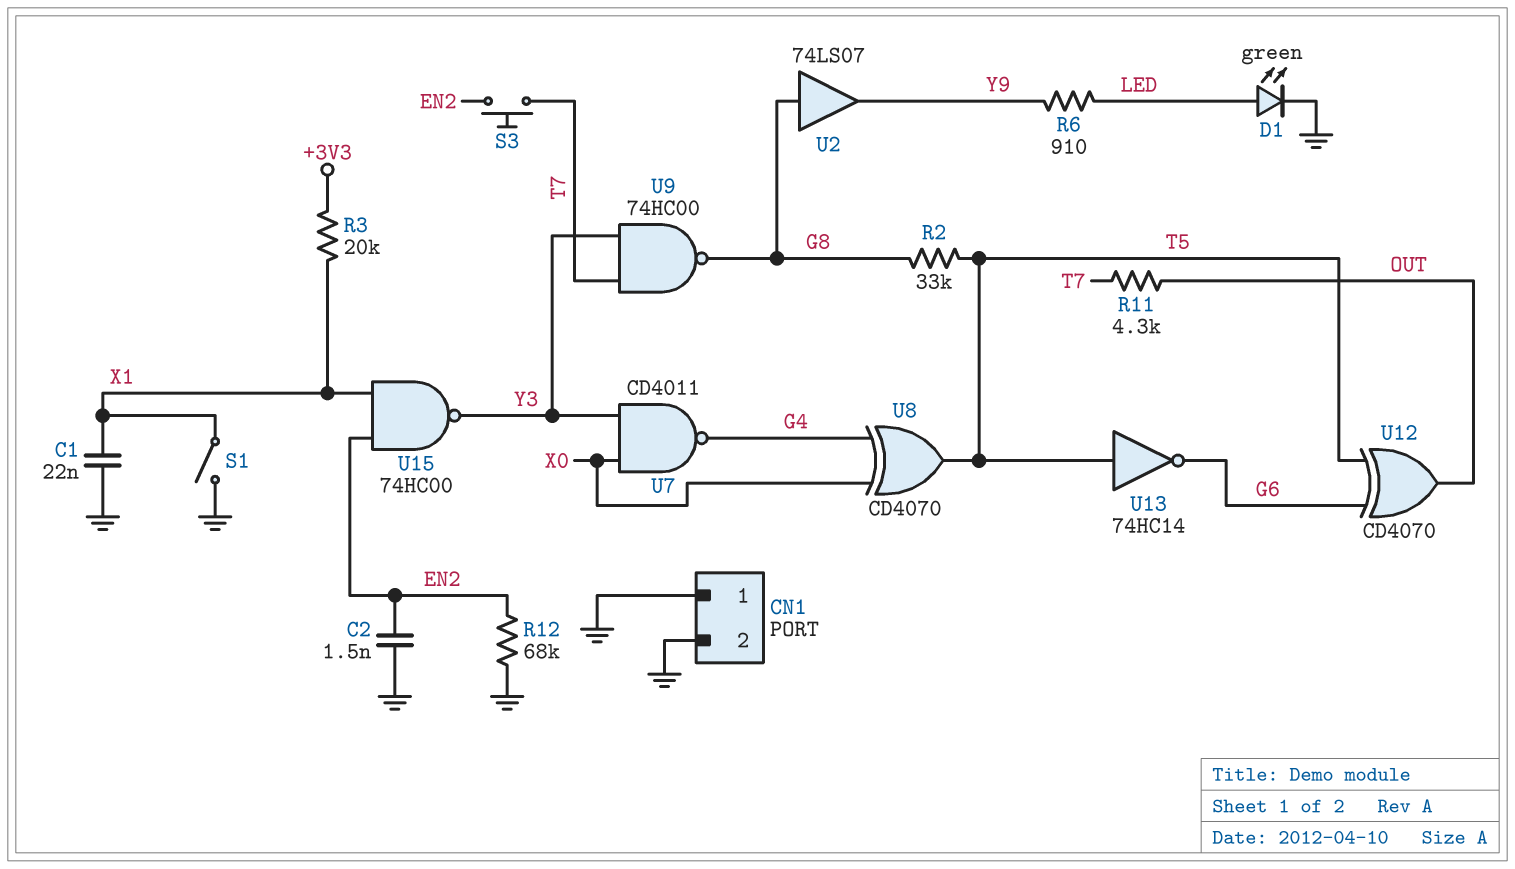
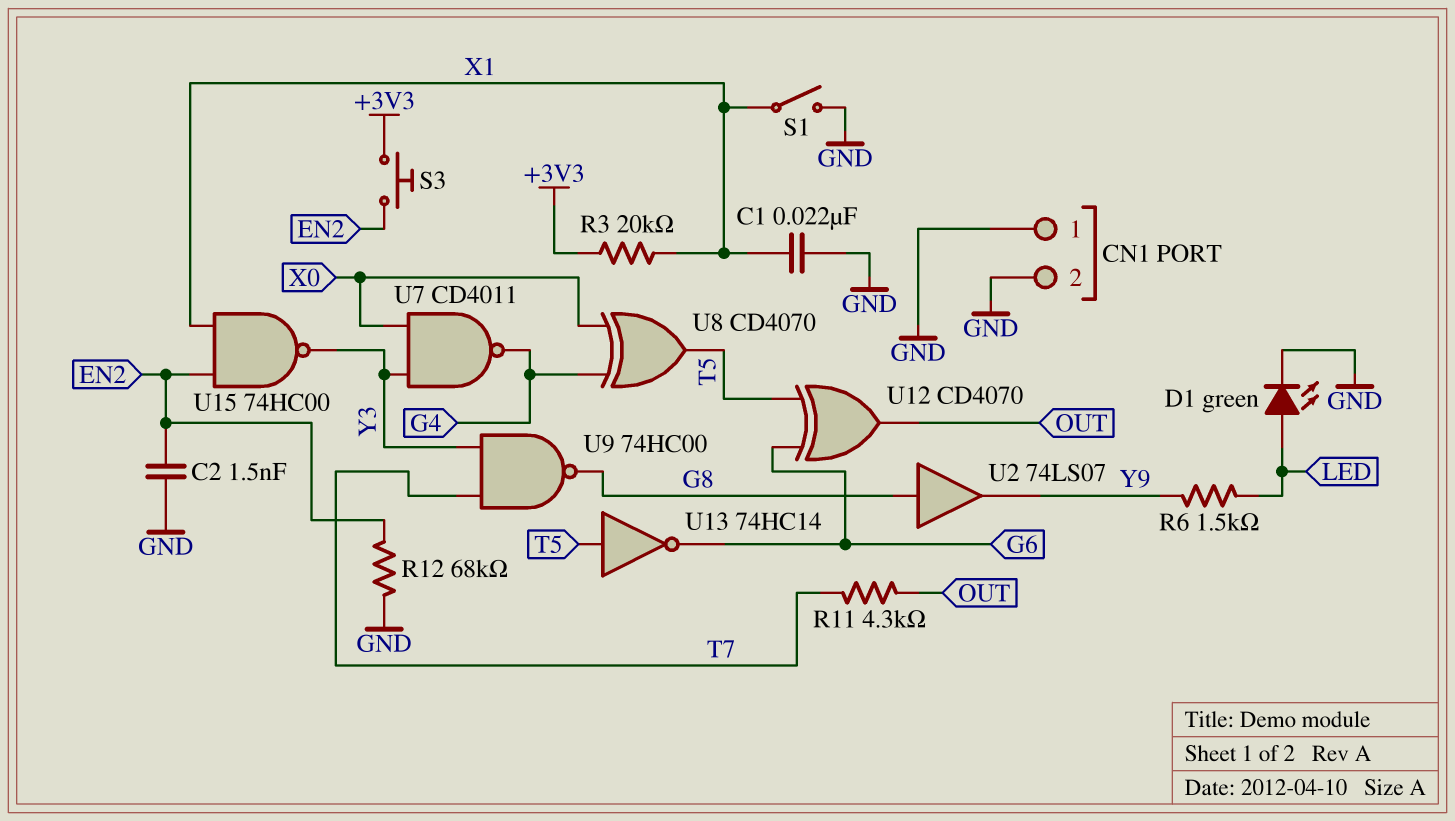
R2: 33k (G8, T5) -> none
R6: 910 (LED, Y9) -> 1.5k (LED, Y9)
S3: button (EN2, T7) -> button (+3V3, EN2)

